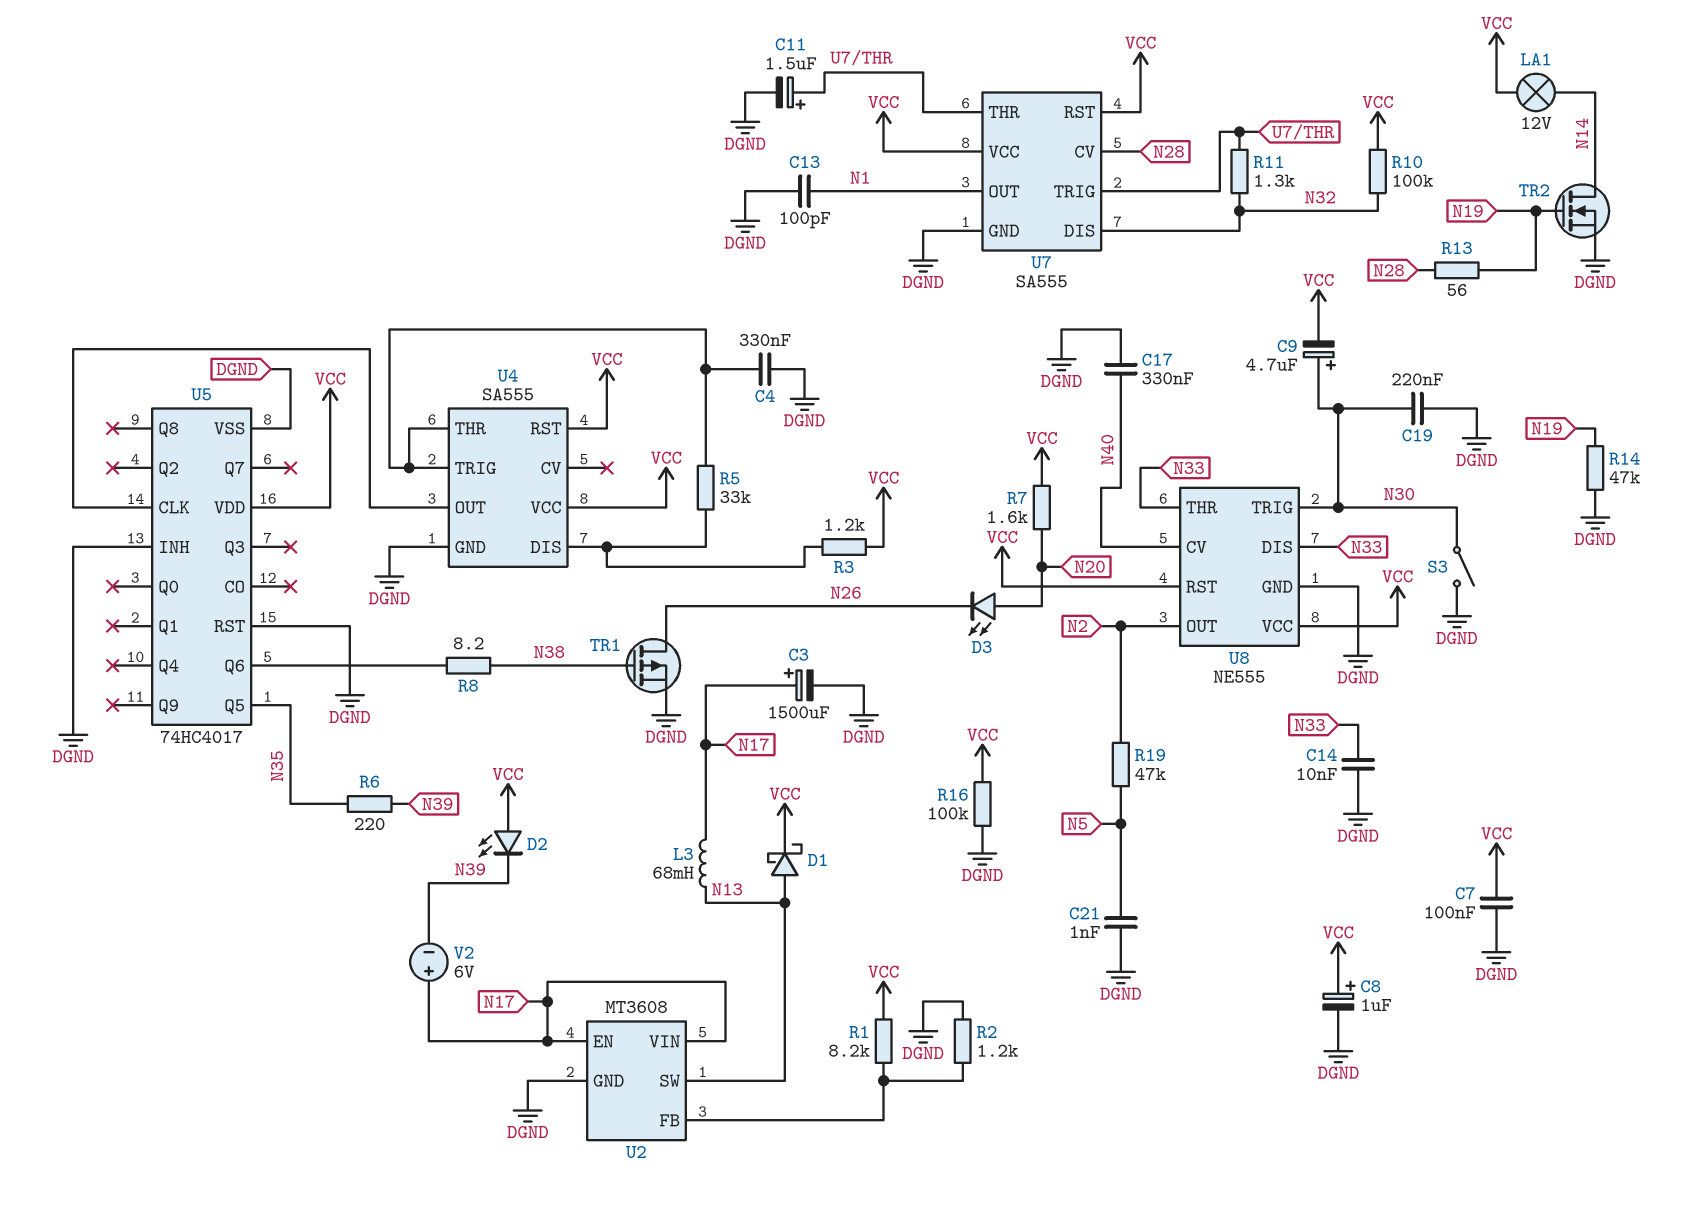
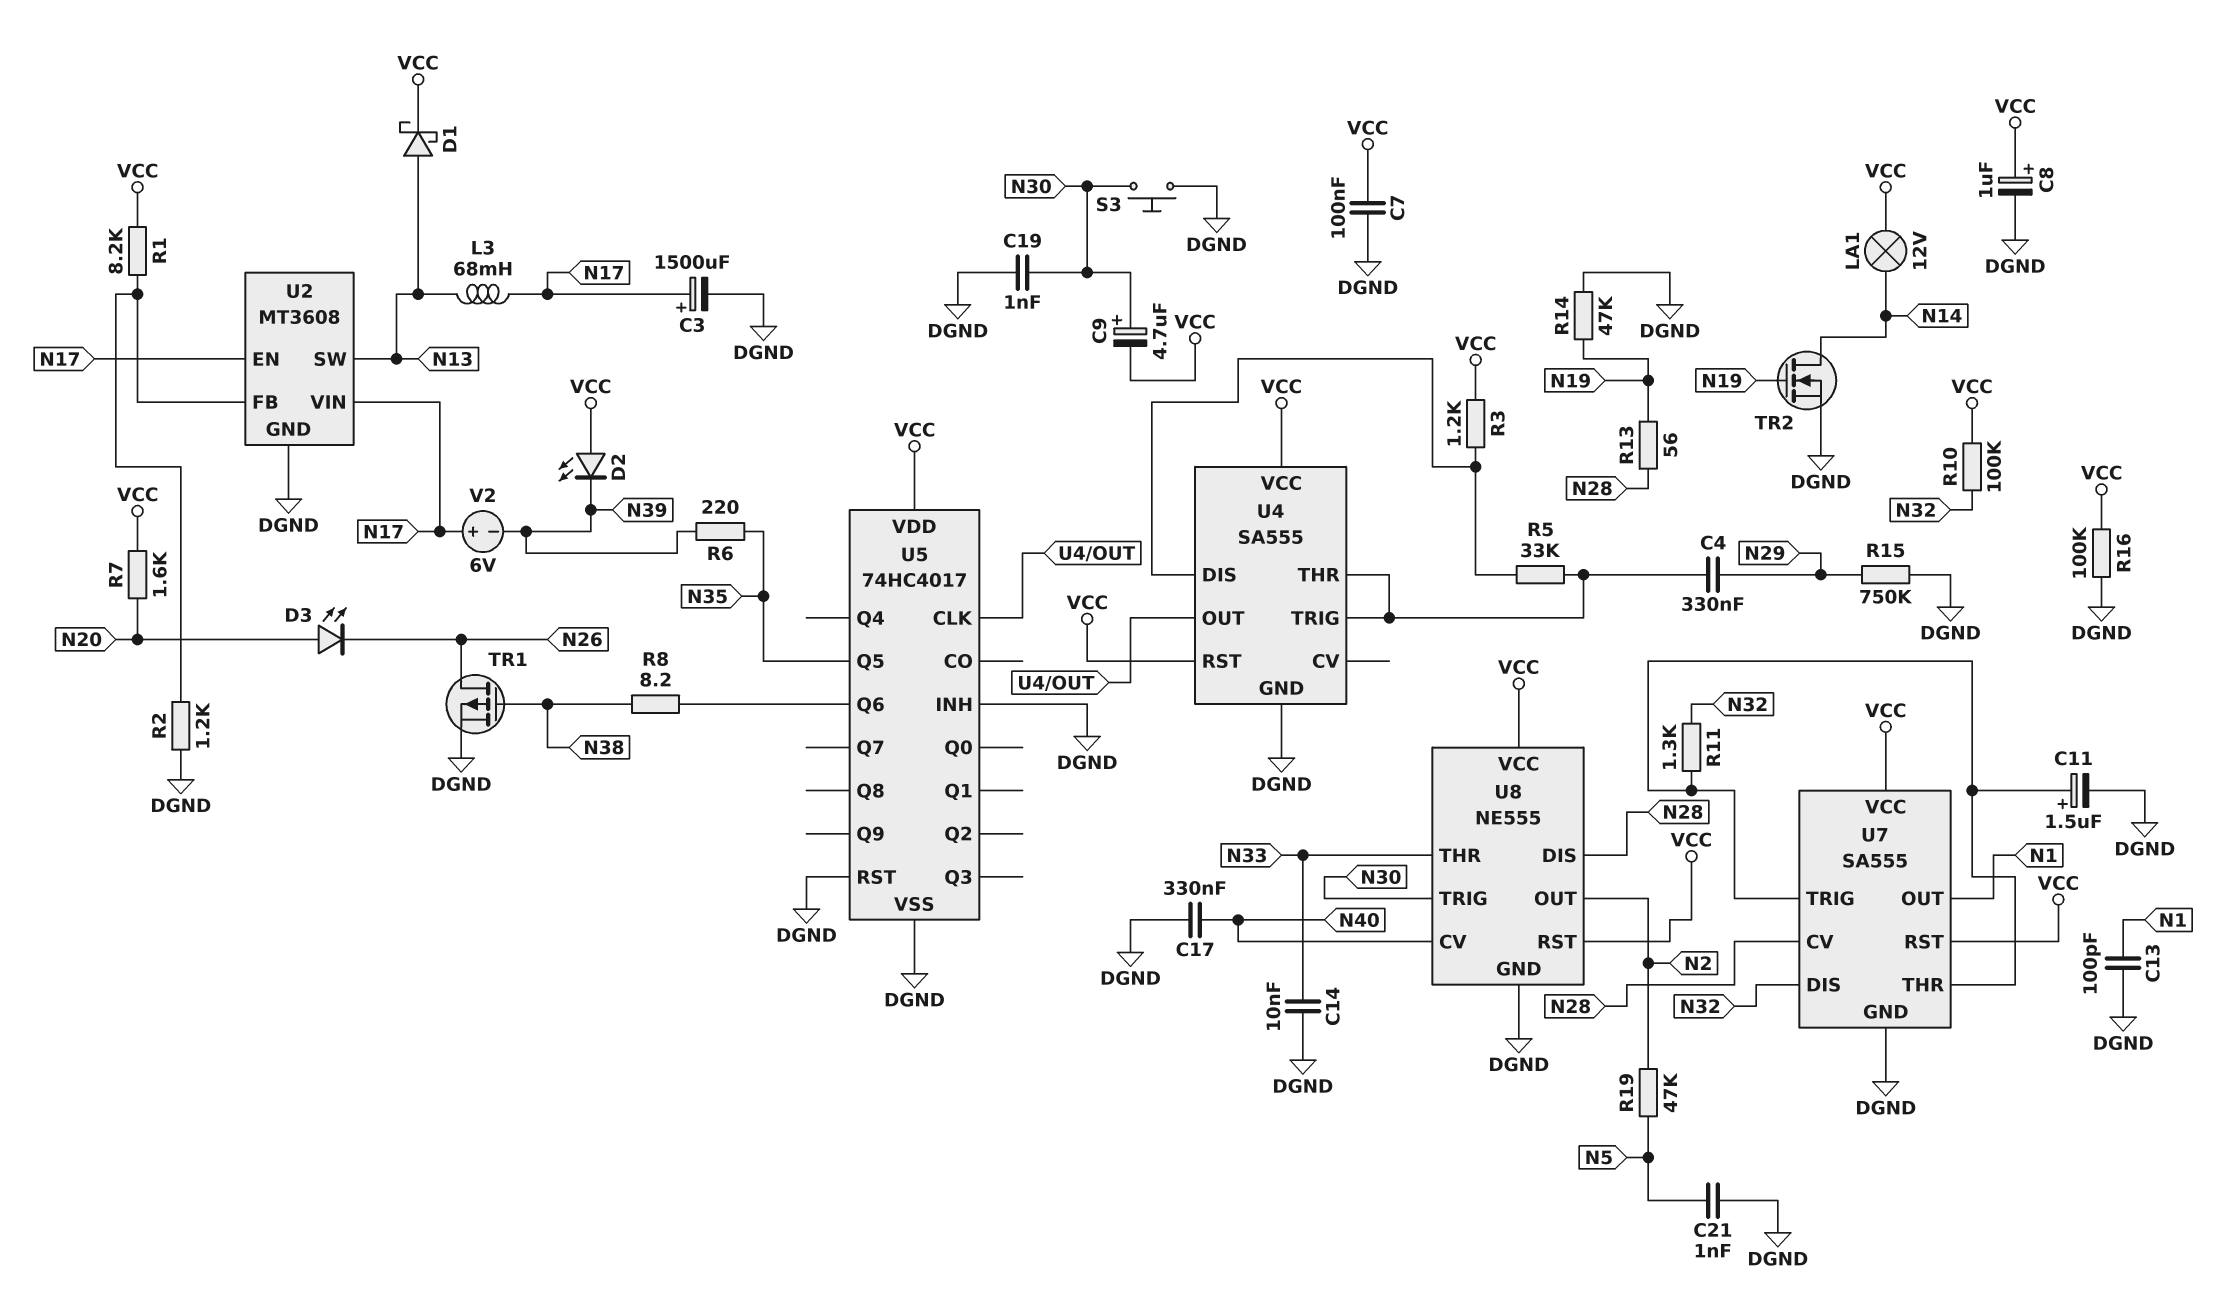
C4: 330nF (DGND, U4/THR) -> 330nF (N29, U4/THR)
C19: 220nF (DGND, N30) -> 1nF (DGND, N30)
R15: none -> 750k (DGND, N29)
S3: switch (DGND, N30) -> button (DGND, N30)
U8 pin DIS: N33 -> N28

